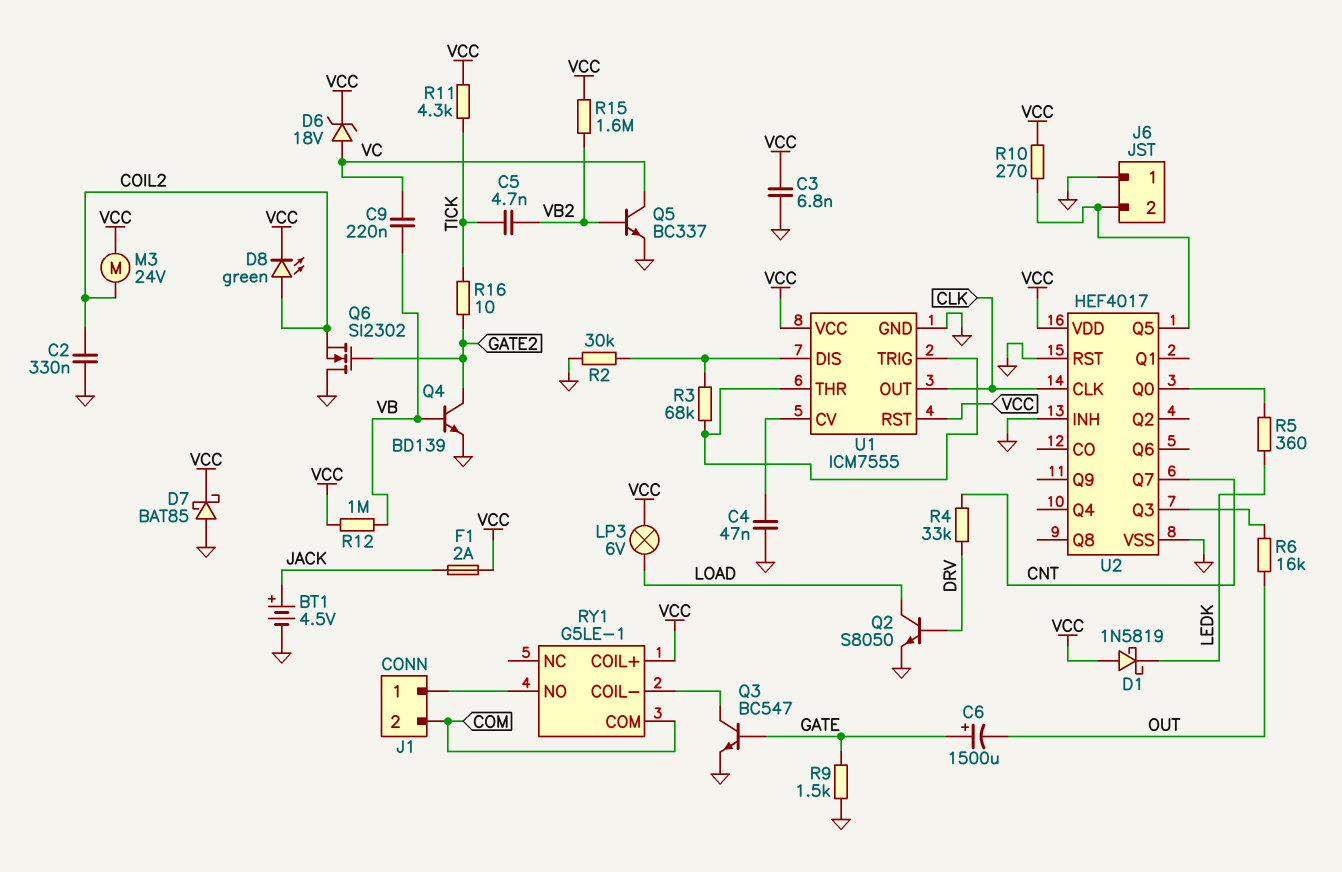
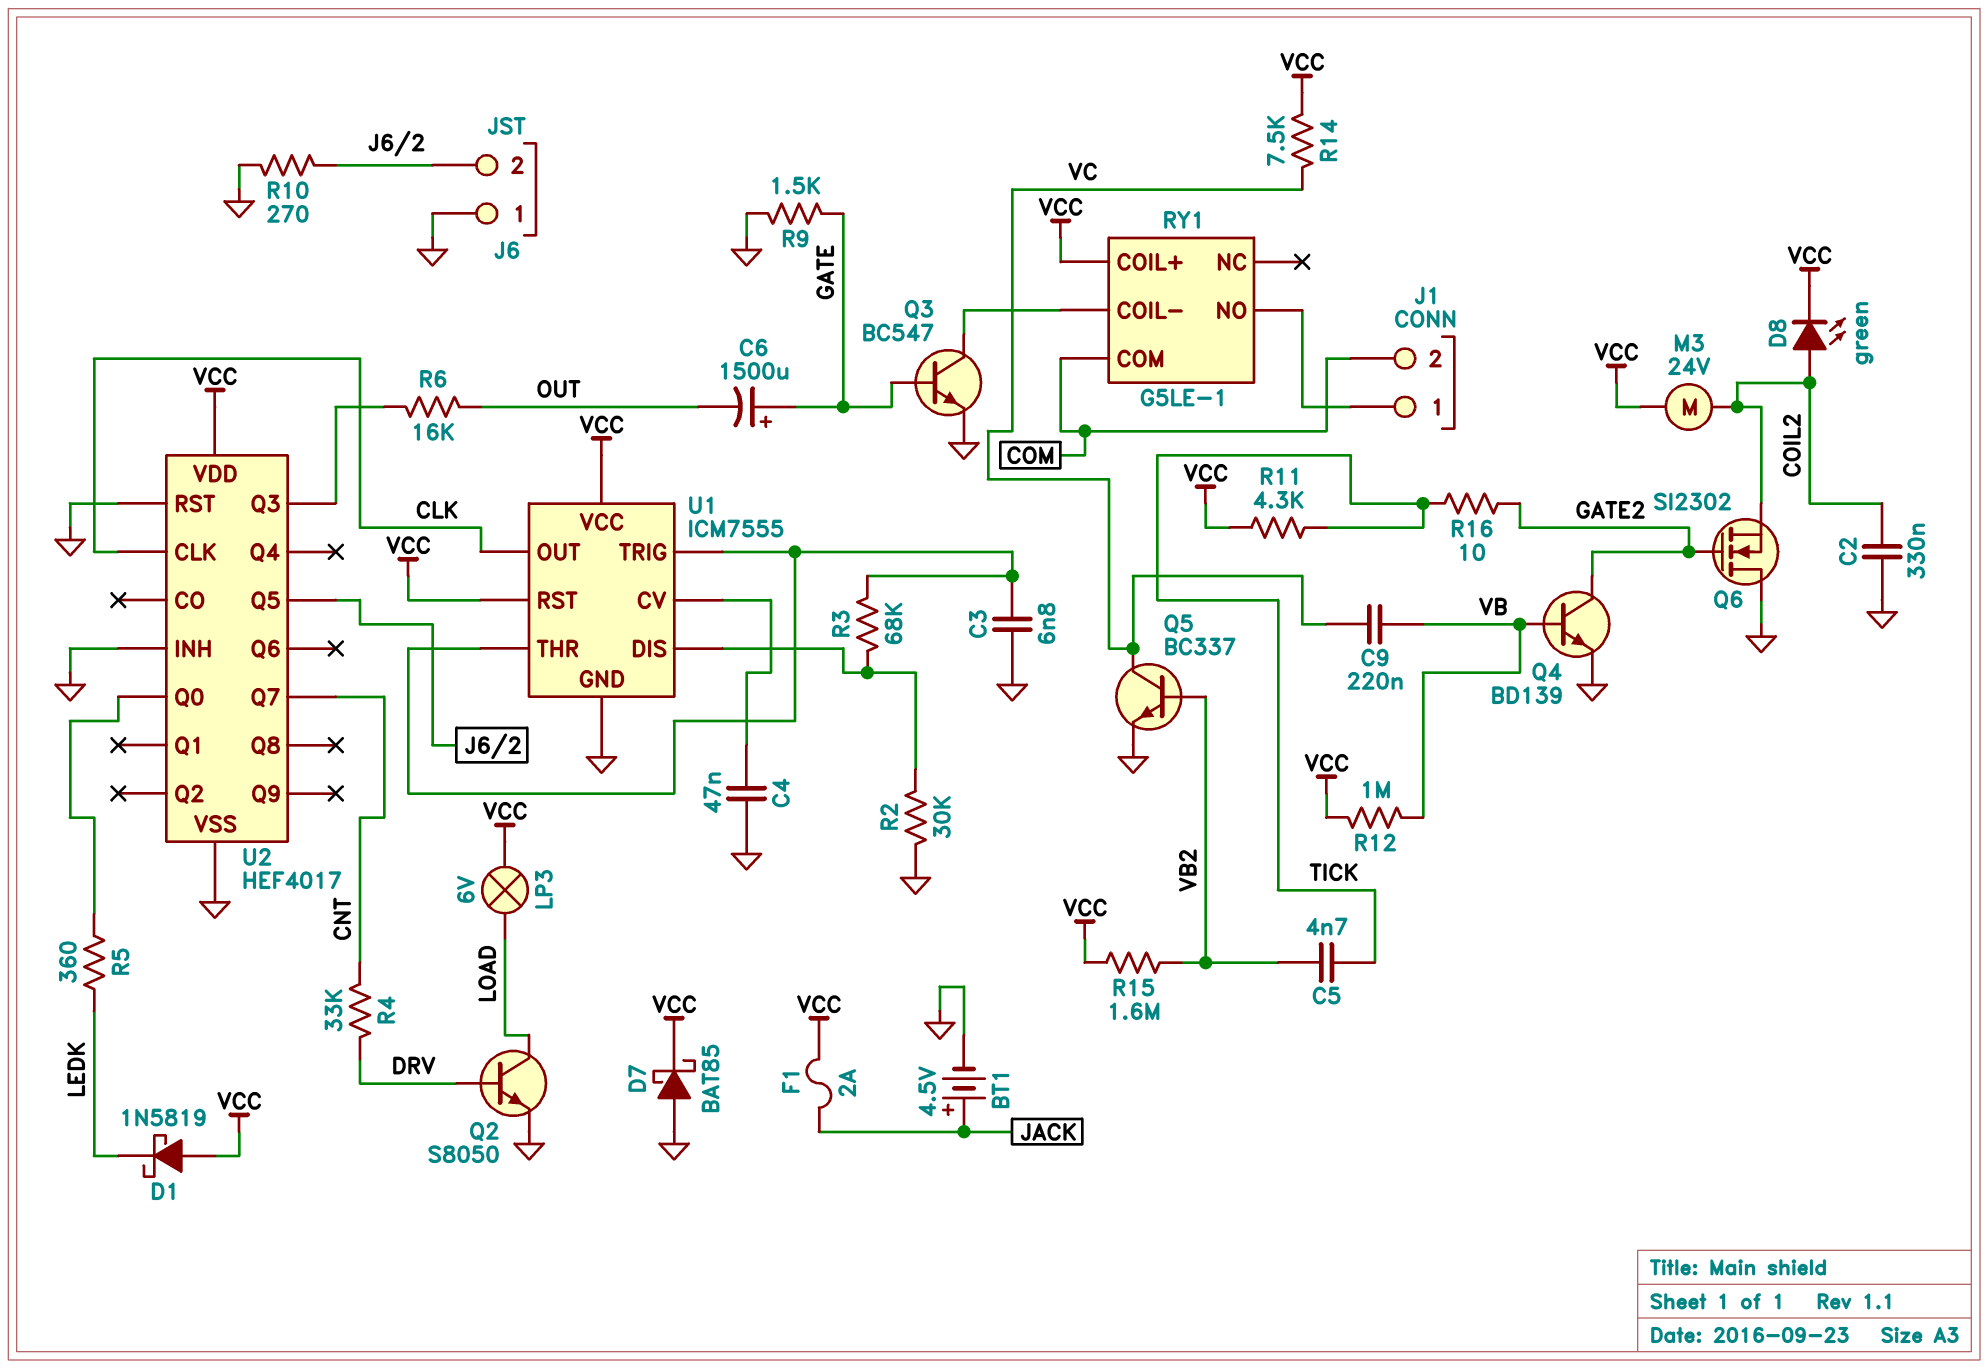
C3: 6.8nF (GND, VCC) -> 6.8nF (GND, U1/THR)
D6: zener 18V (A VC, K VCC) -> none
R10: 270 (J6/2, VCC) -> 270 (GND, J6/2)
R14: none -> 7.5k (VC, VCC)

